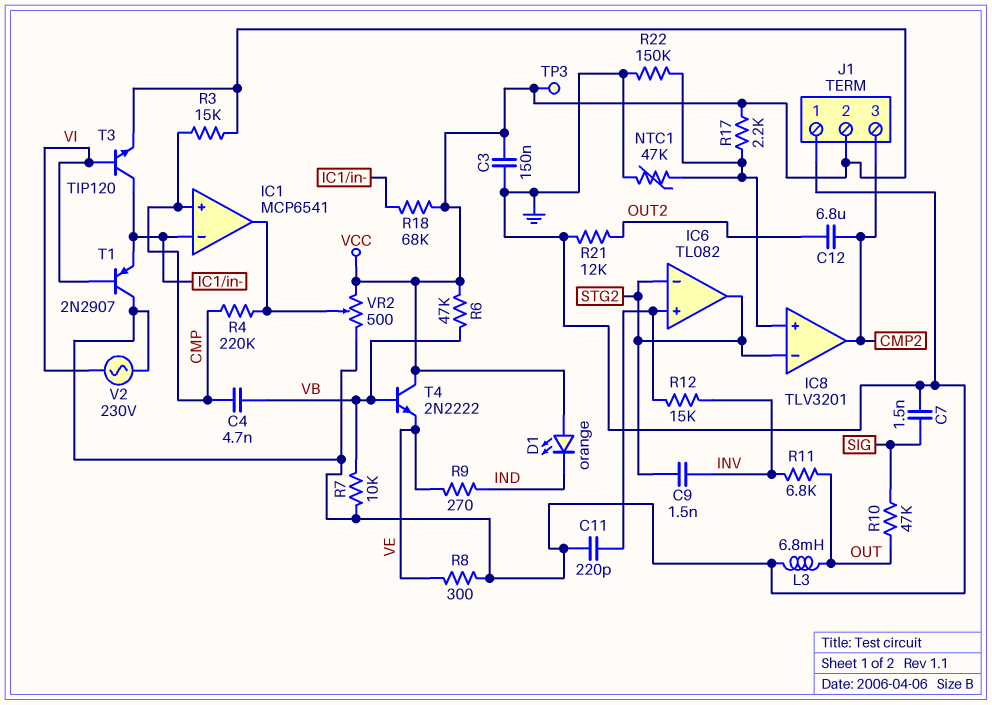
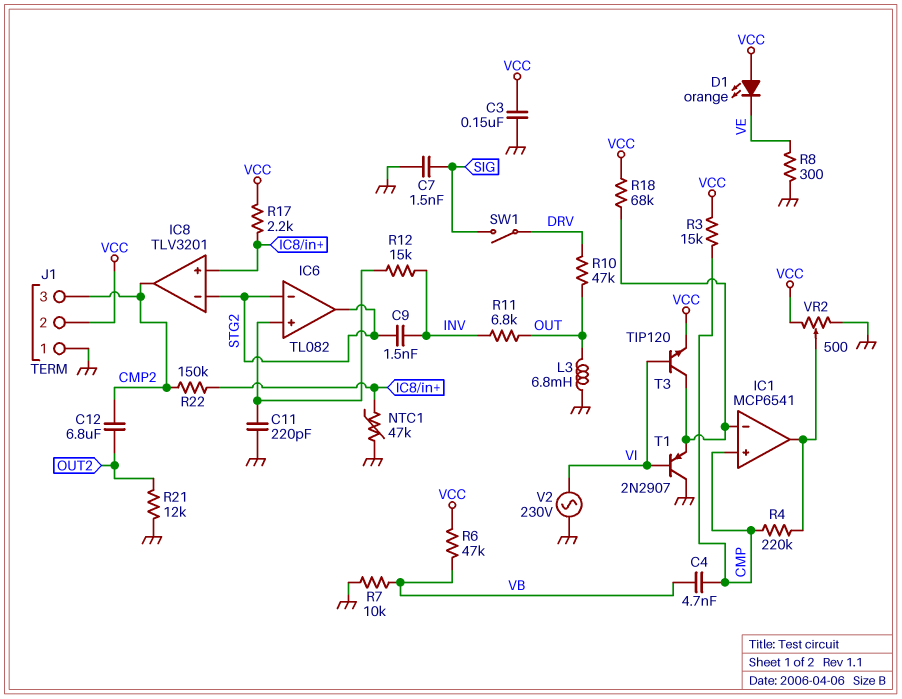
D1: LED orange (A VCC, K IND) -> LED orange (A VCC, K VE)
R9: 270 (IND, VE) -> none
R10: 47k (OUT, SIG) -> 47k (DRV, OUT)
R22: 150k (GND, IC8/in+) -> 150k (CMP2, IC8/in+)
SW1: none -> switch (DRV, SIG)
T4: NPN 2N2222 (B VB, C VCC, E VE) -> none
TP3: test point (VCC) -> none

